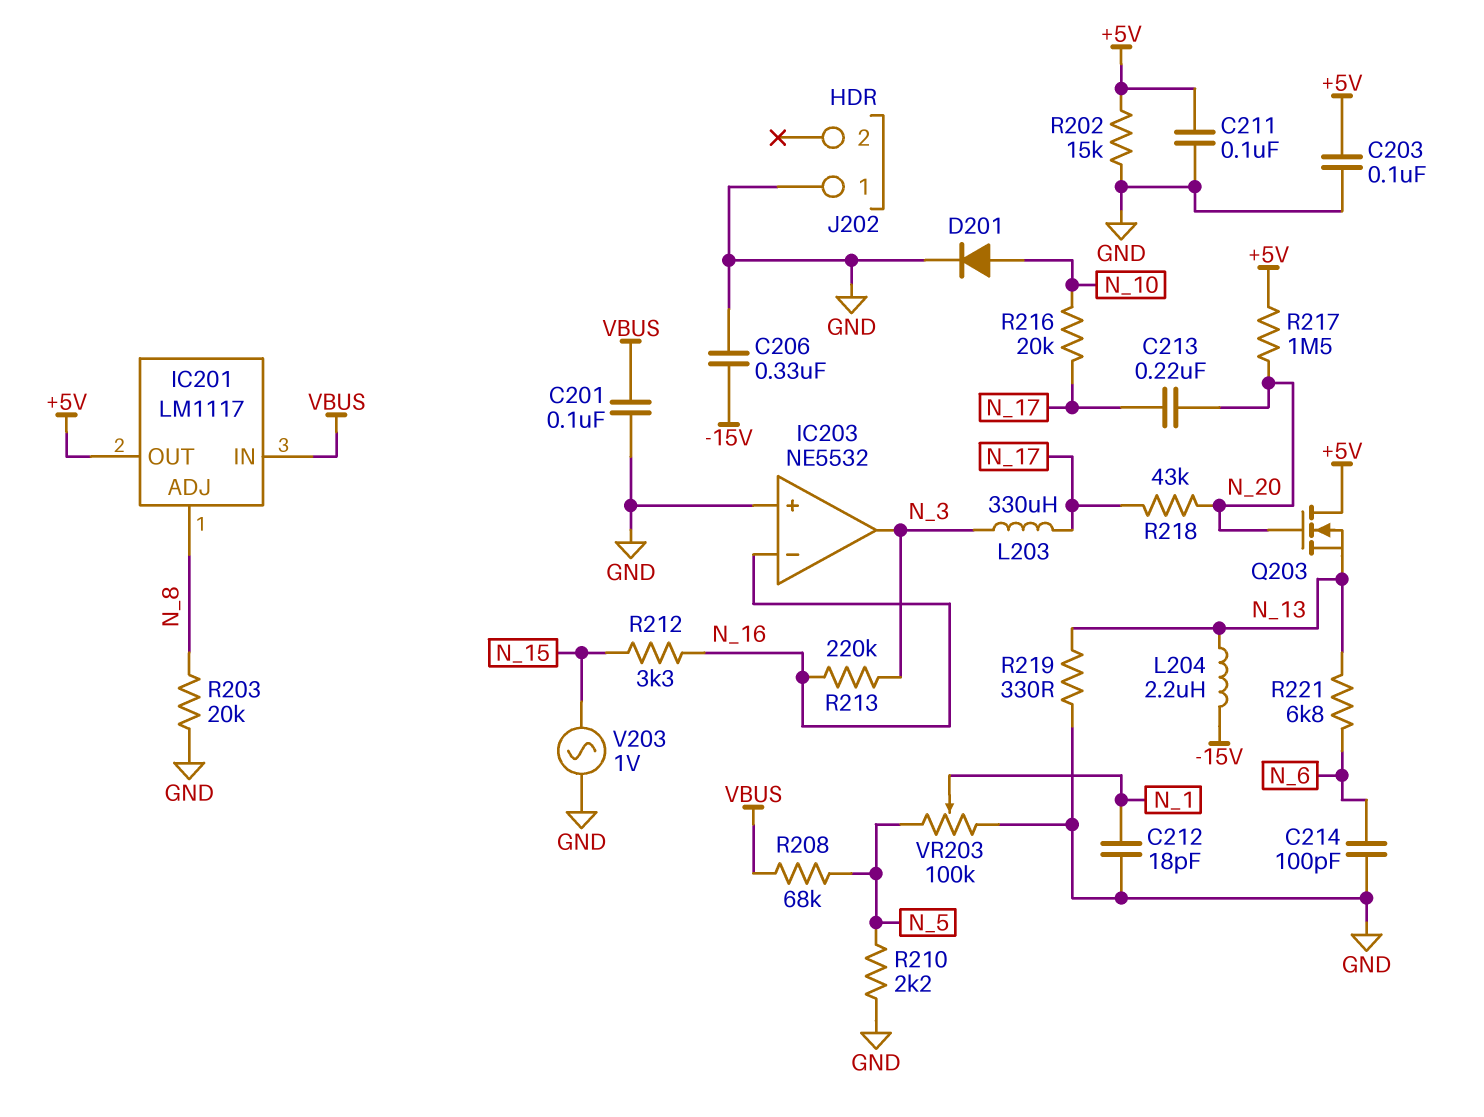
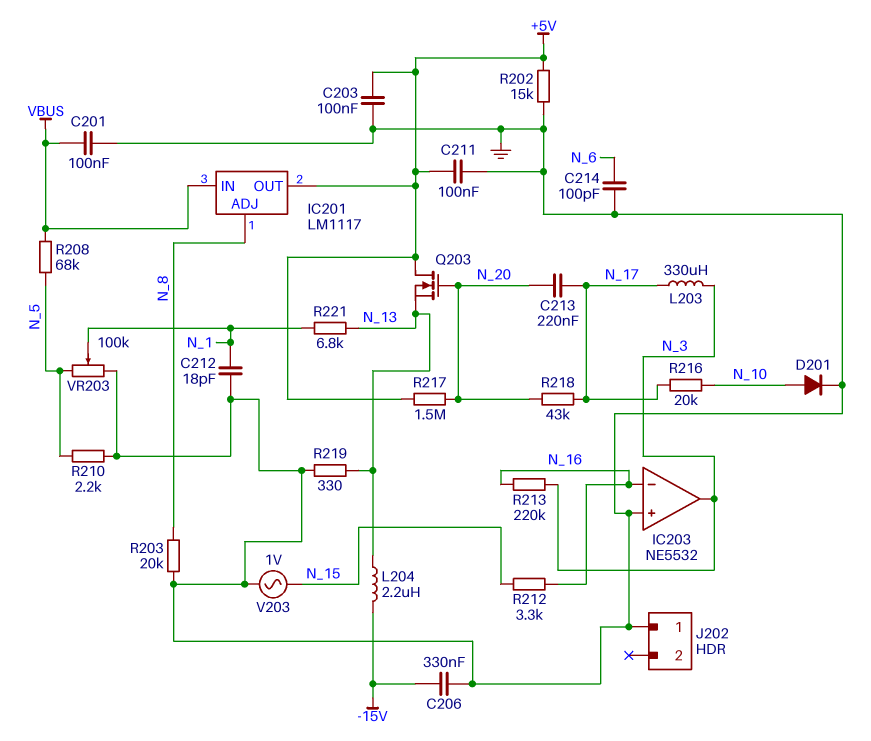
R221: 6.8k (N_6, N_13) -> 6.8k (N_1, N_13)

